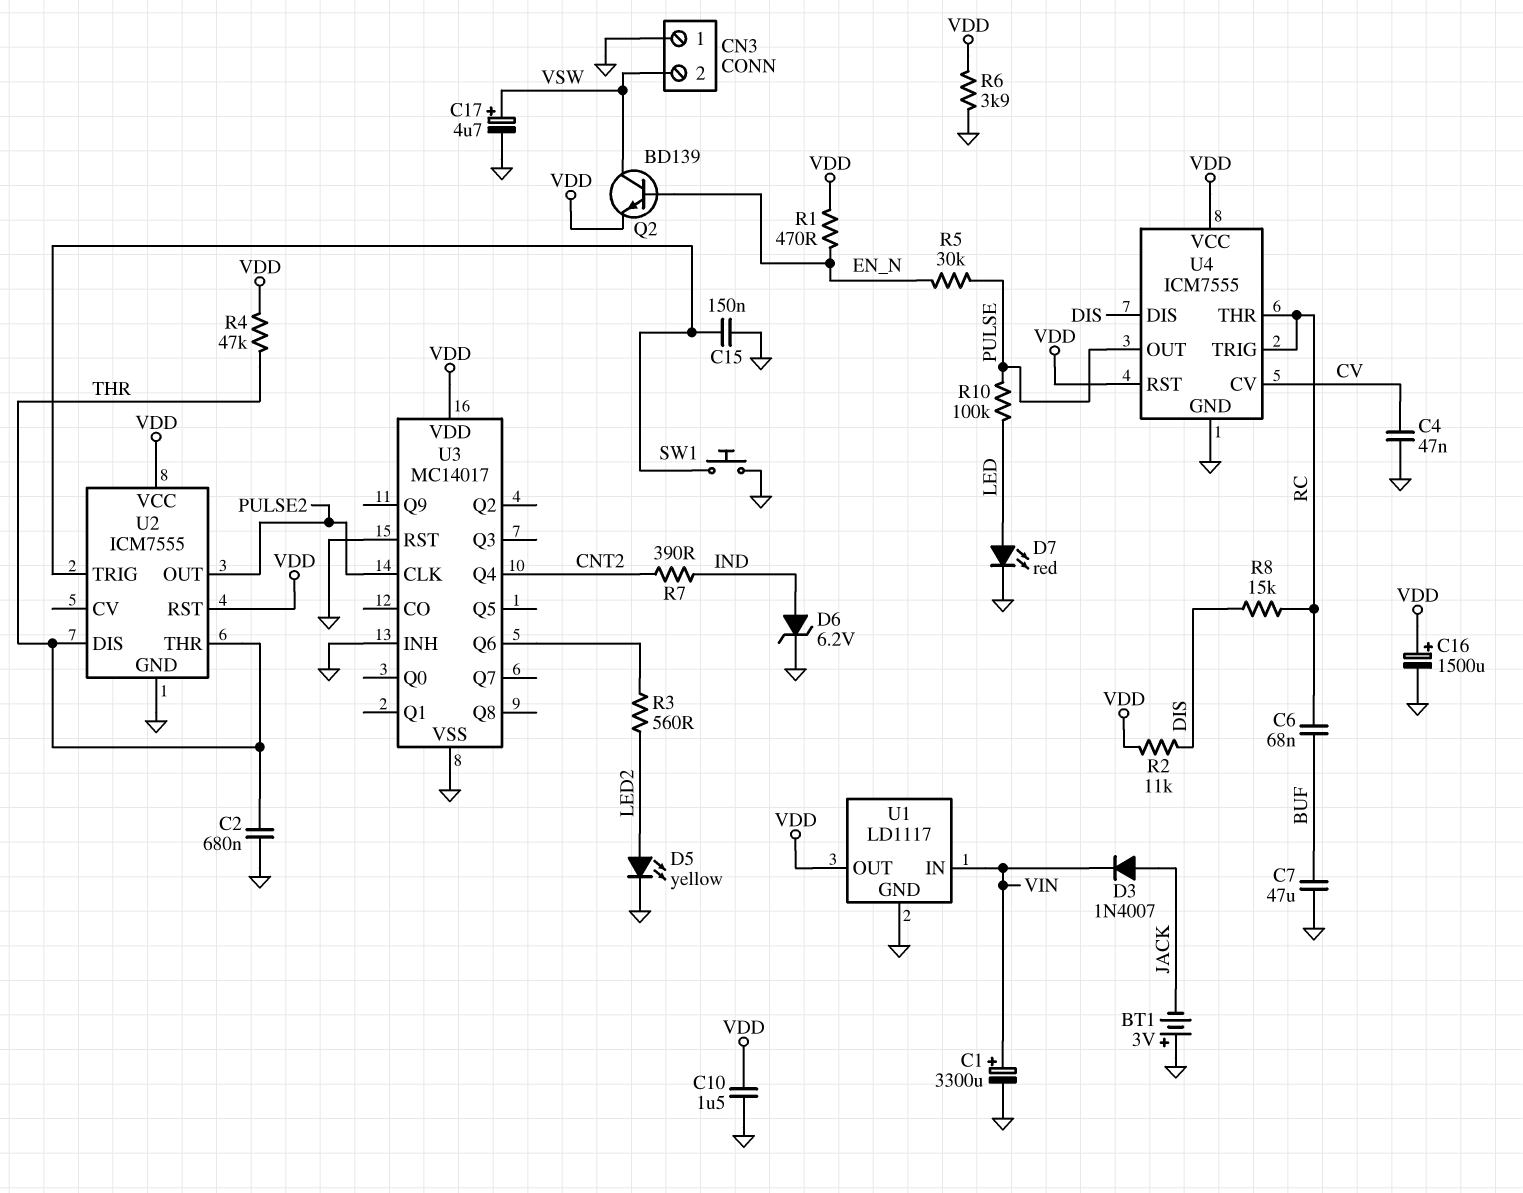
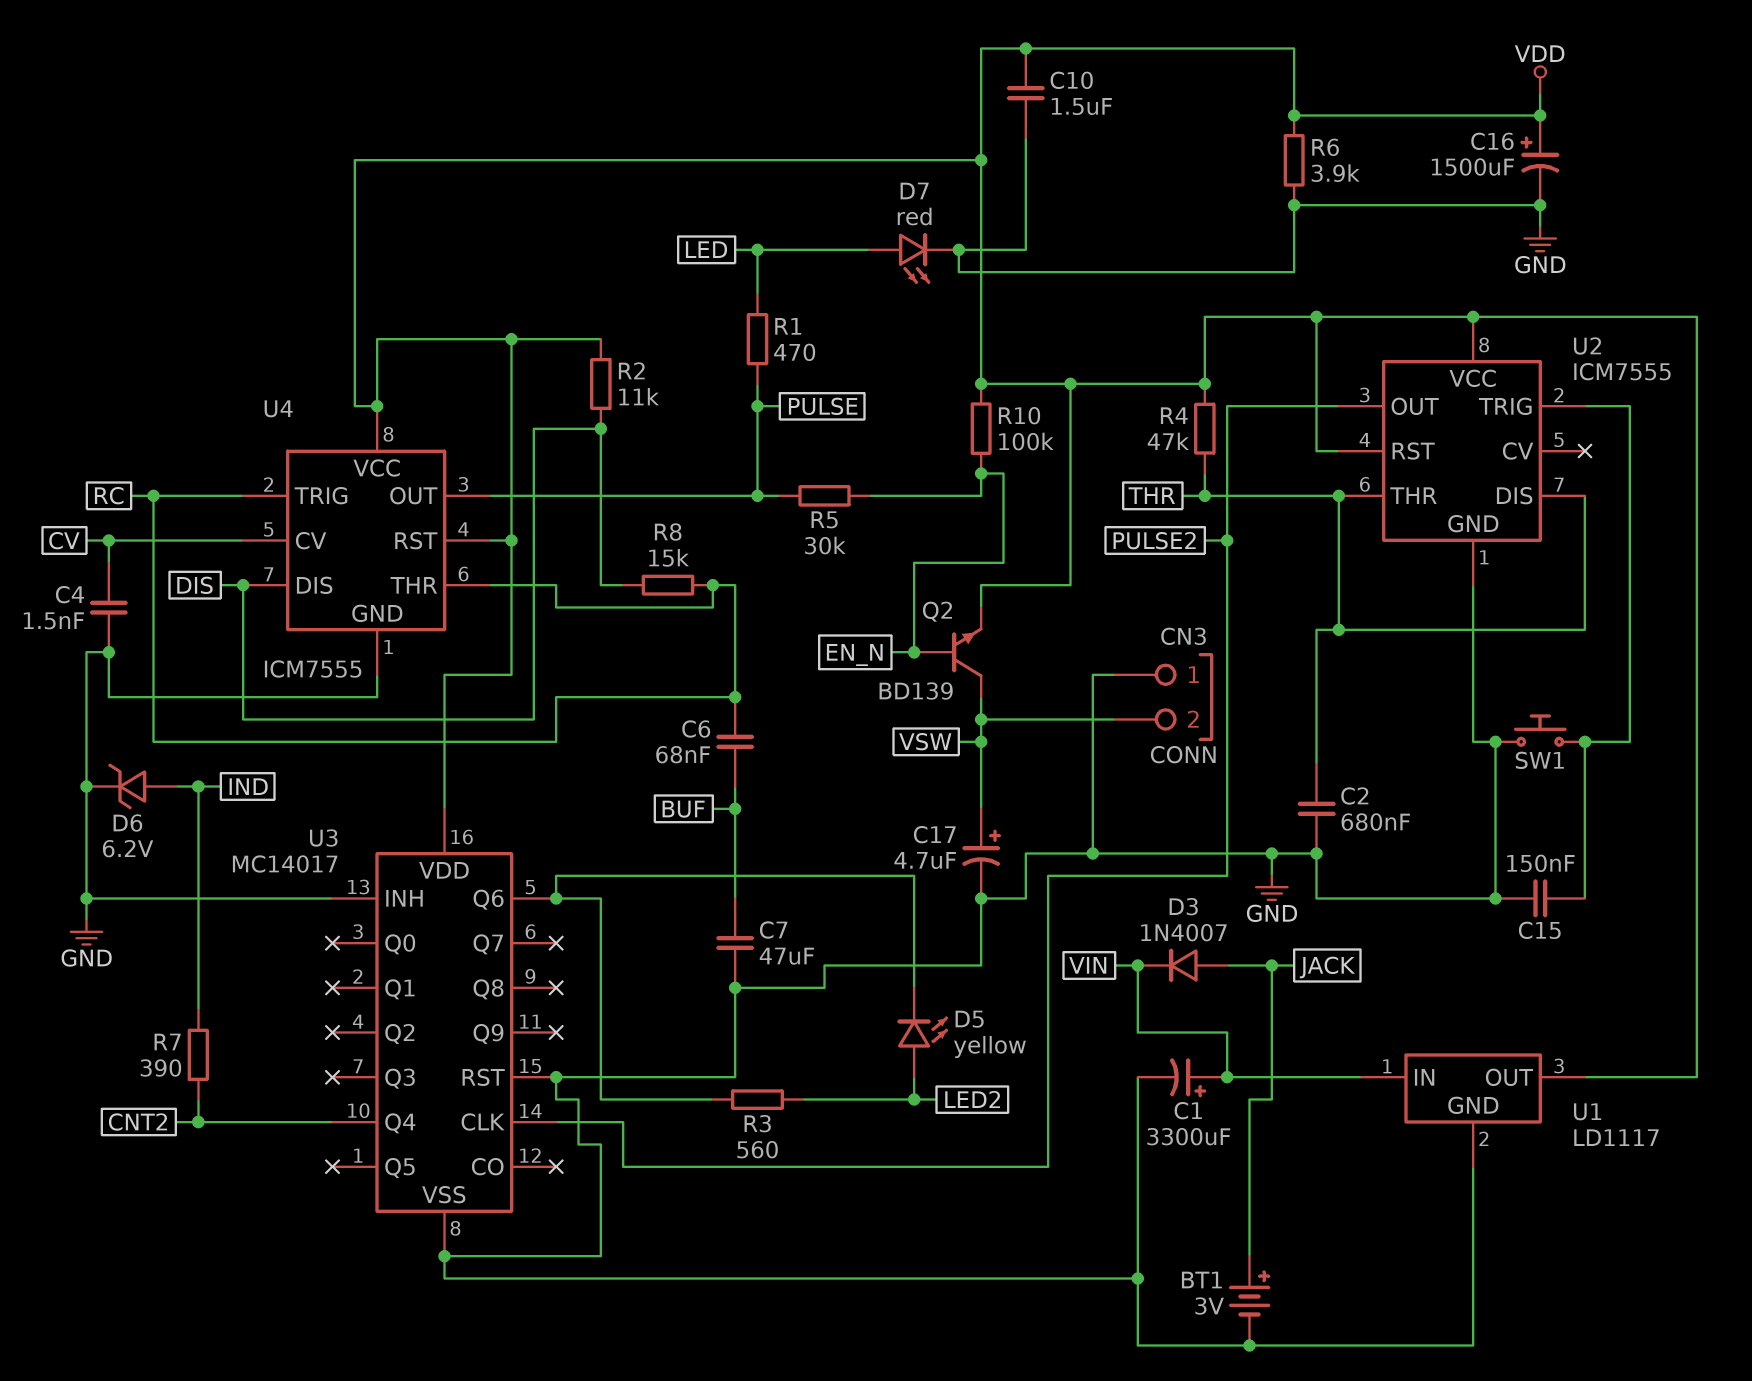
BT1: 3V (plus GND, minus JACK) -> 3V (plus JACK, minus GND)
C4: 47nF (CV, GND) -> 1.5nF (CV, GND)
D5: LED yellow (A LED2, K GND) -> LED yellow (A LED2, K U3/Q6)
R1: 470 (EN_N, VDD) -> 470 (LED, PULSE)
R10: 100k (LED, PULSE) -> 100k (EN_N, VDD)

